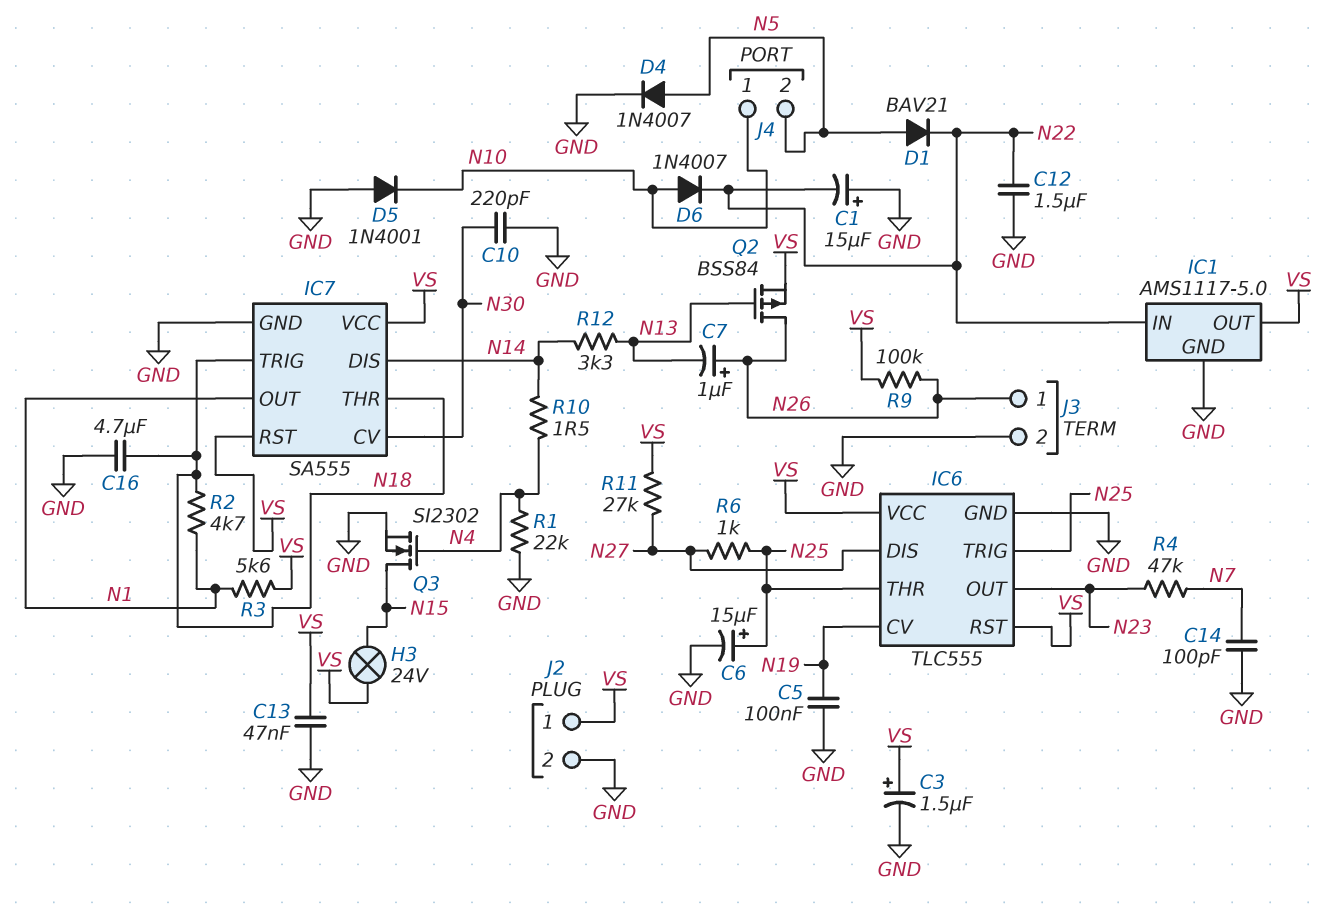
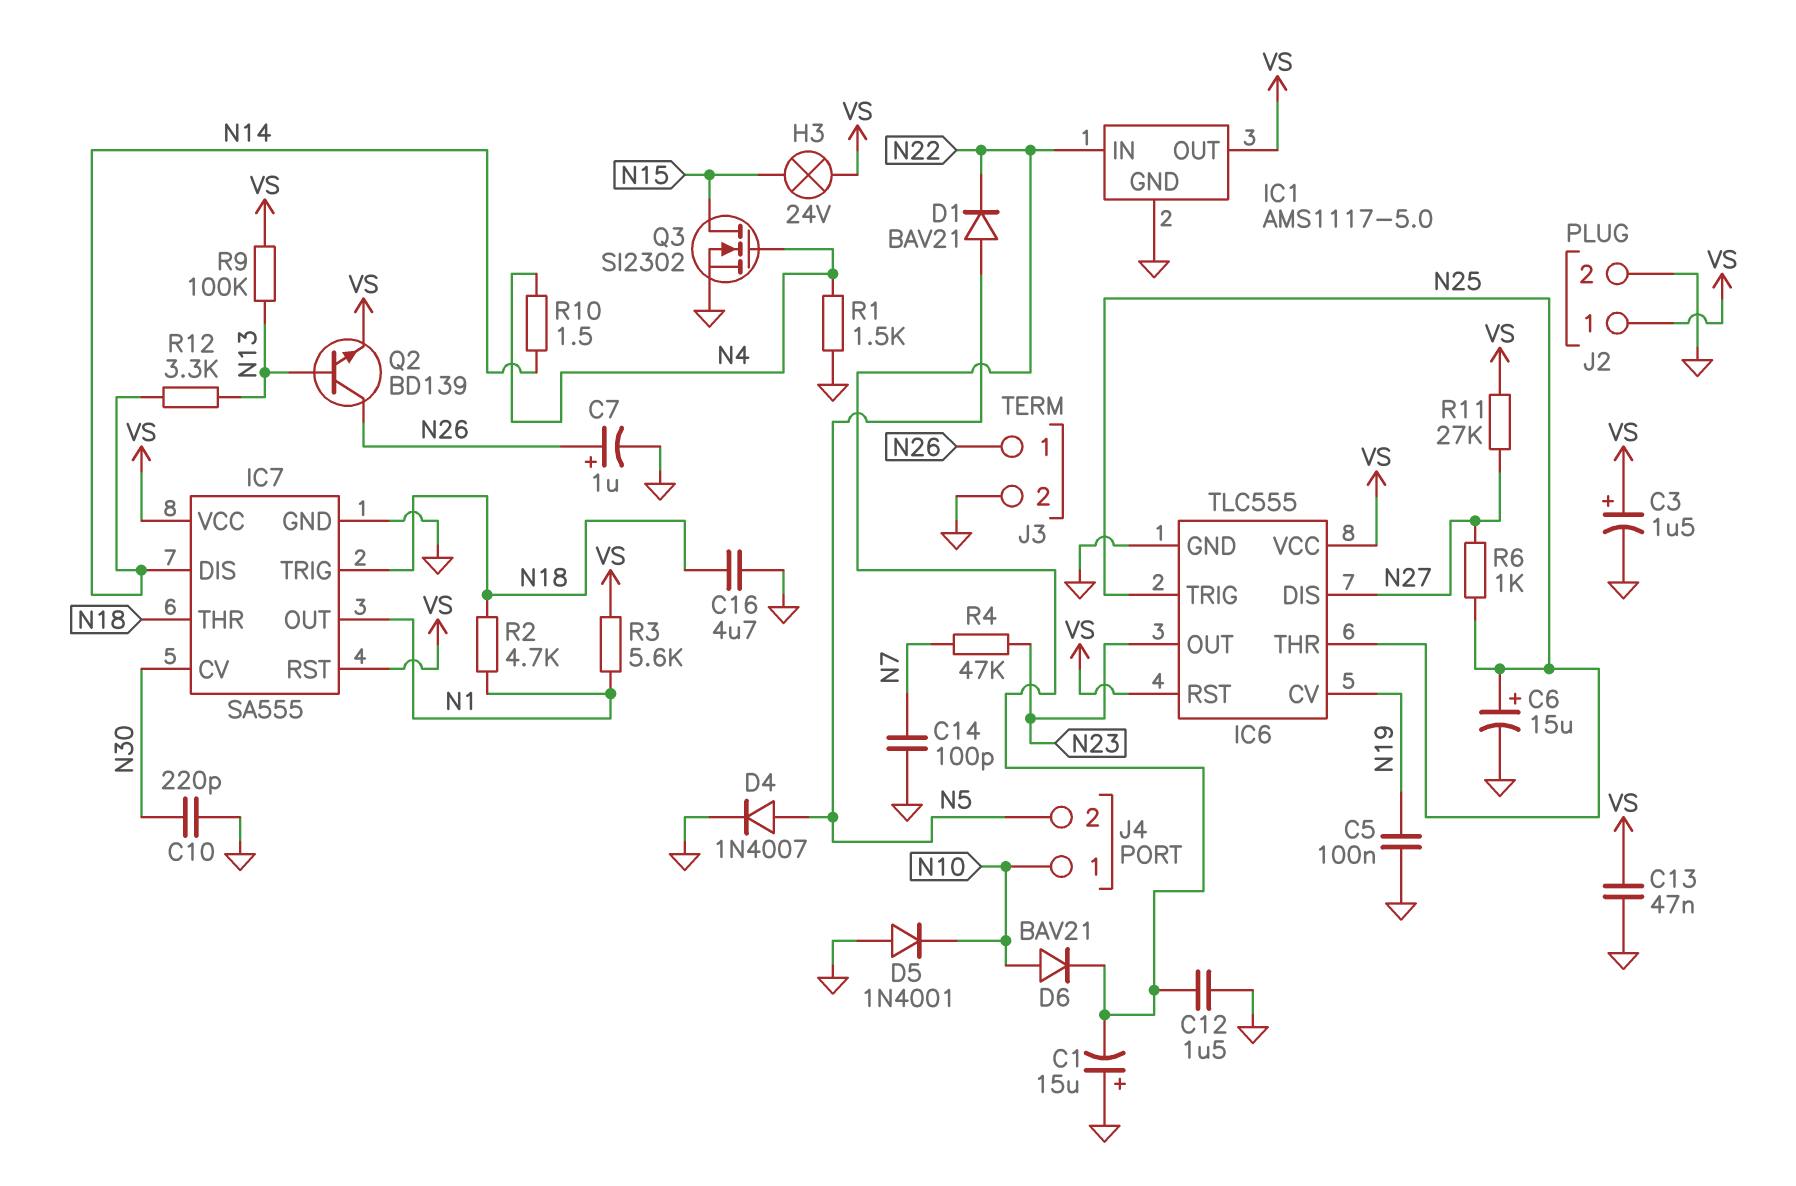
C7: 1uF (plus N26, minus N13) -> 1uF (plus N26, minus GND)
D6: diode 1N4007 (A N10, K N22) -> diode BAV21 (A N10, K N22)
Q2: PMOS BSS84 (G N13, D N26, S VS) -> NPN BD139 (B N13, C N26, E VS)
R1: 22k (GND, N4) -> 1.5k (GND, N4)
R9: 100k (N26, VS) -> 100k (N13, VS)

